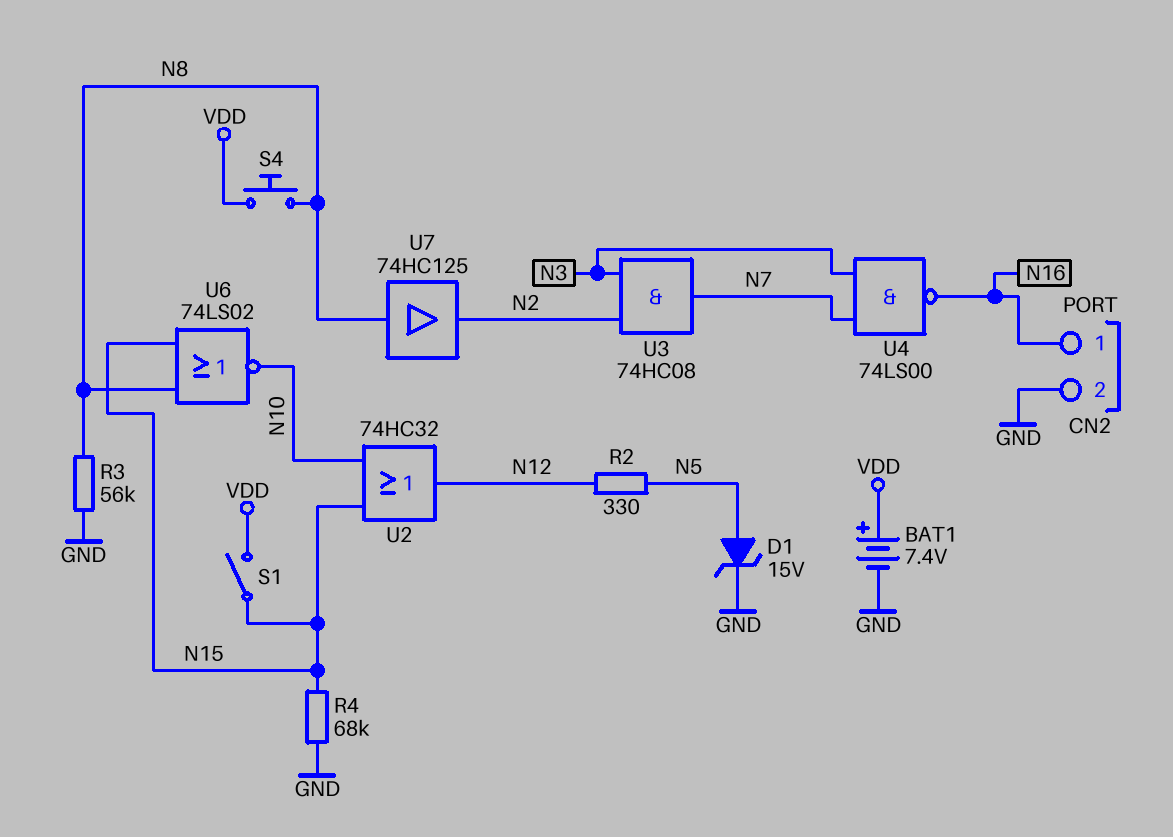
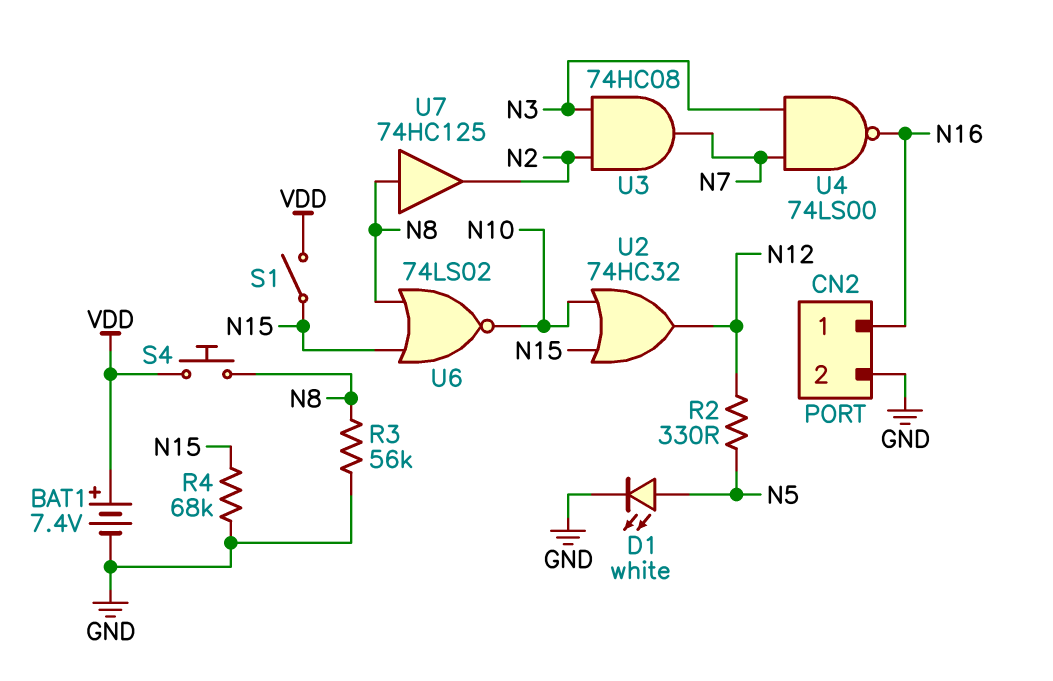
D1: zener 15V (A N5, K GND) -> LED white (A N5, K GND)

